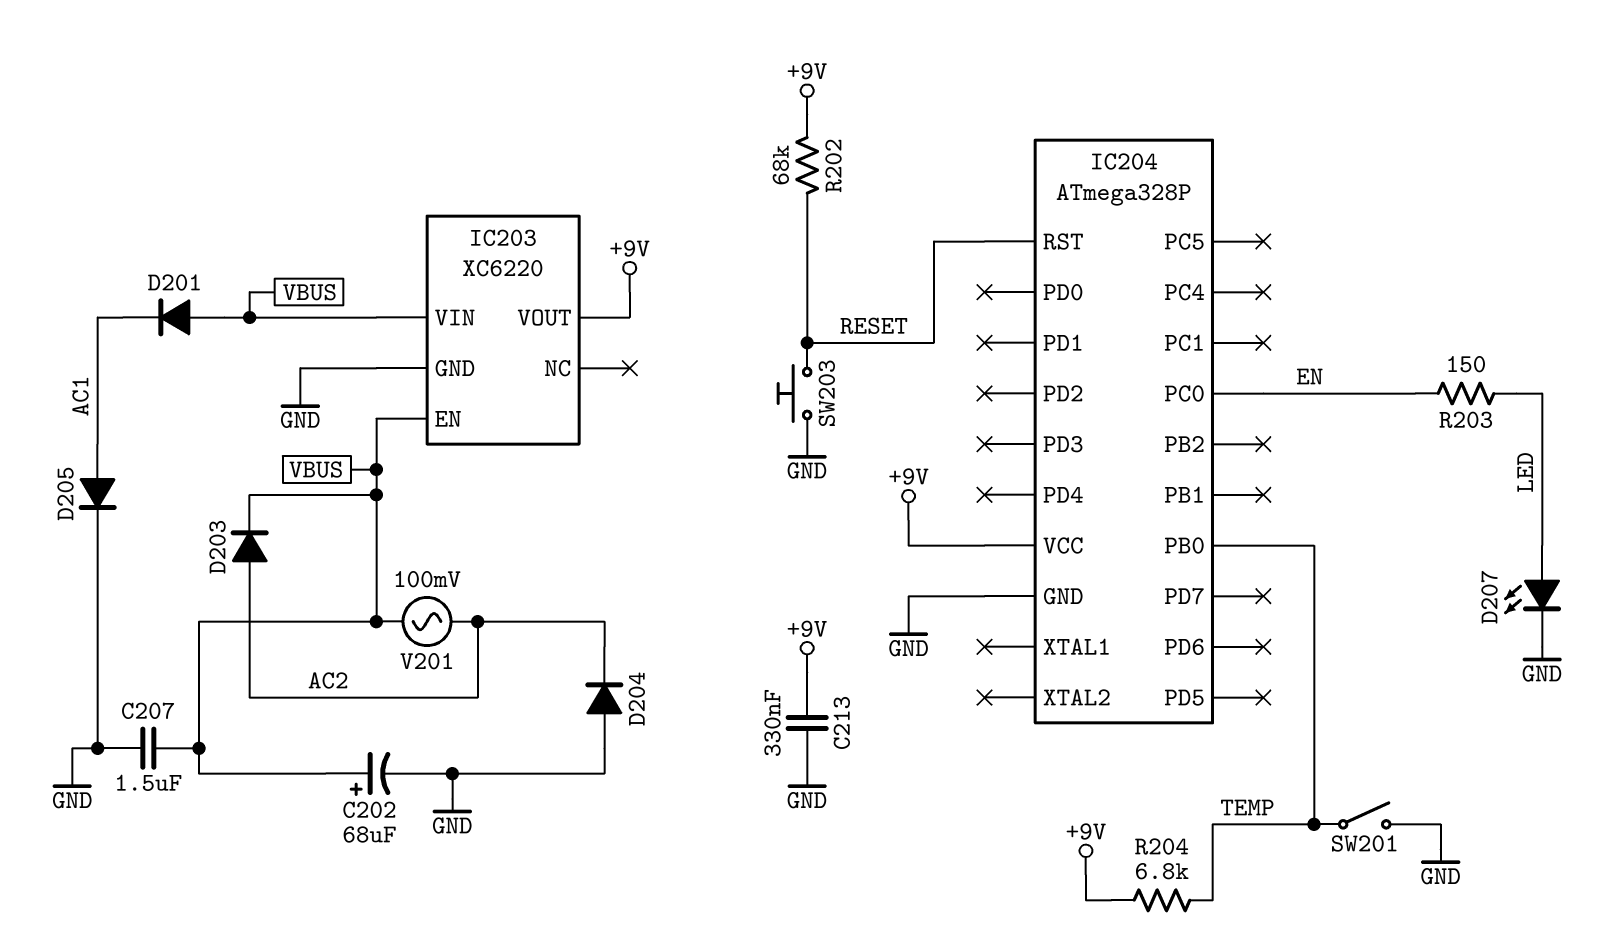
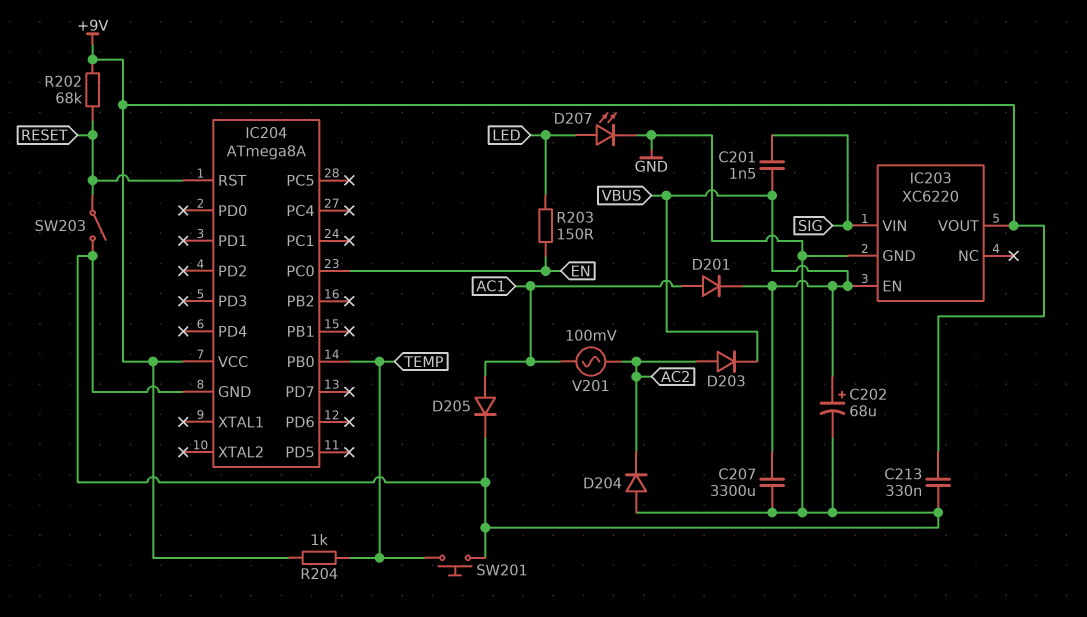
C201: none -> 1.5nF (SIG, VBUS)
C207: 1.5uF (GND, VBUS) -> 3300uF (GND, VBUS)
D201: diode (A VBUS, K AC1) -> diode (A AC1, K VBUS)
IC203 pin VIN: VBUS -> SIG
IC204: ATmega328P -> ATmega8A
R204: 6.8k (+9V, TEMP) -> 1k (+9V, TEMP)
SW201: switch (GND, TEMP) -> button (GND, TEMP)
SW203: button (GND, RESET) -> switch (GND, RESET)
V201: AC 100mV (AC2, VBUS) -> AC 100mV (AC1, AC2)

